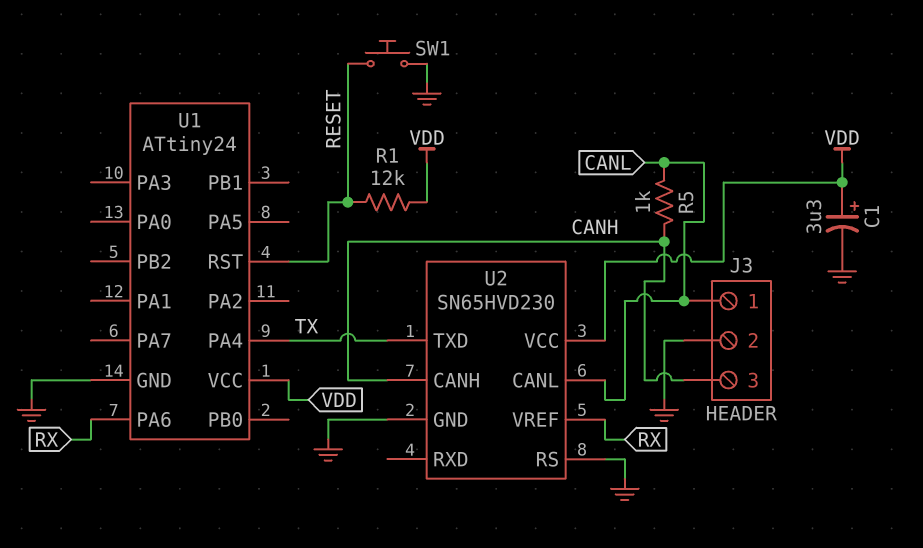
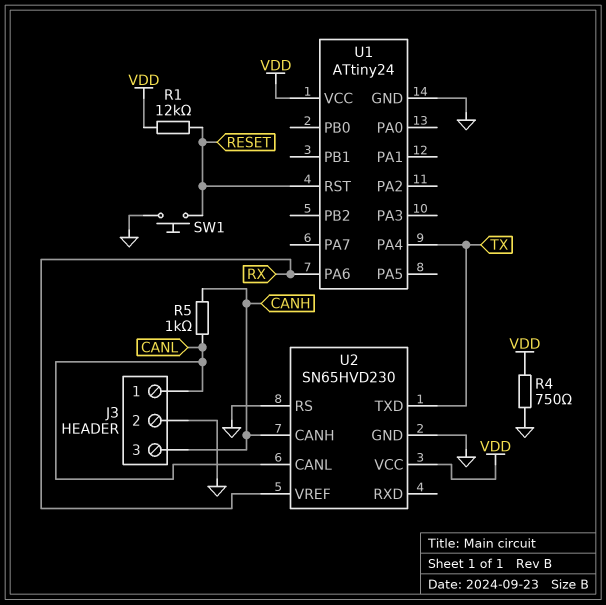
C1: 3.3uF (plus VDD, minus GND) -> none
R4: none -> 750 (GND, VDD)

